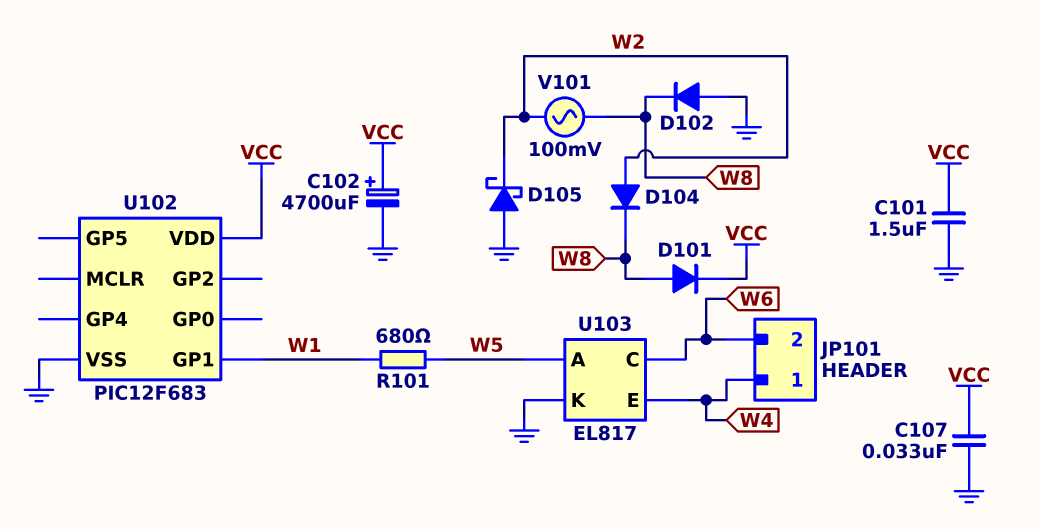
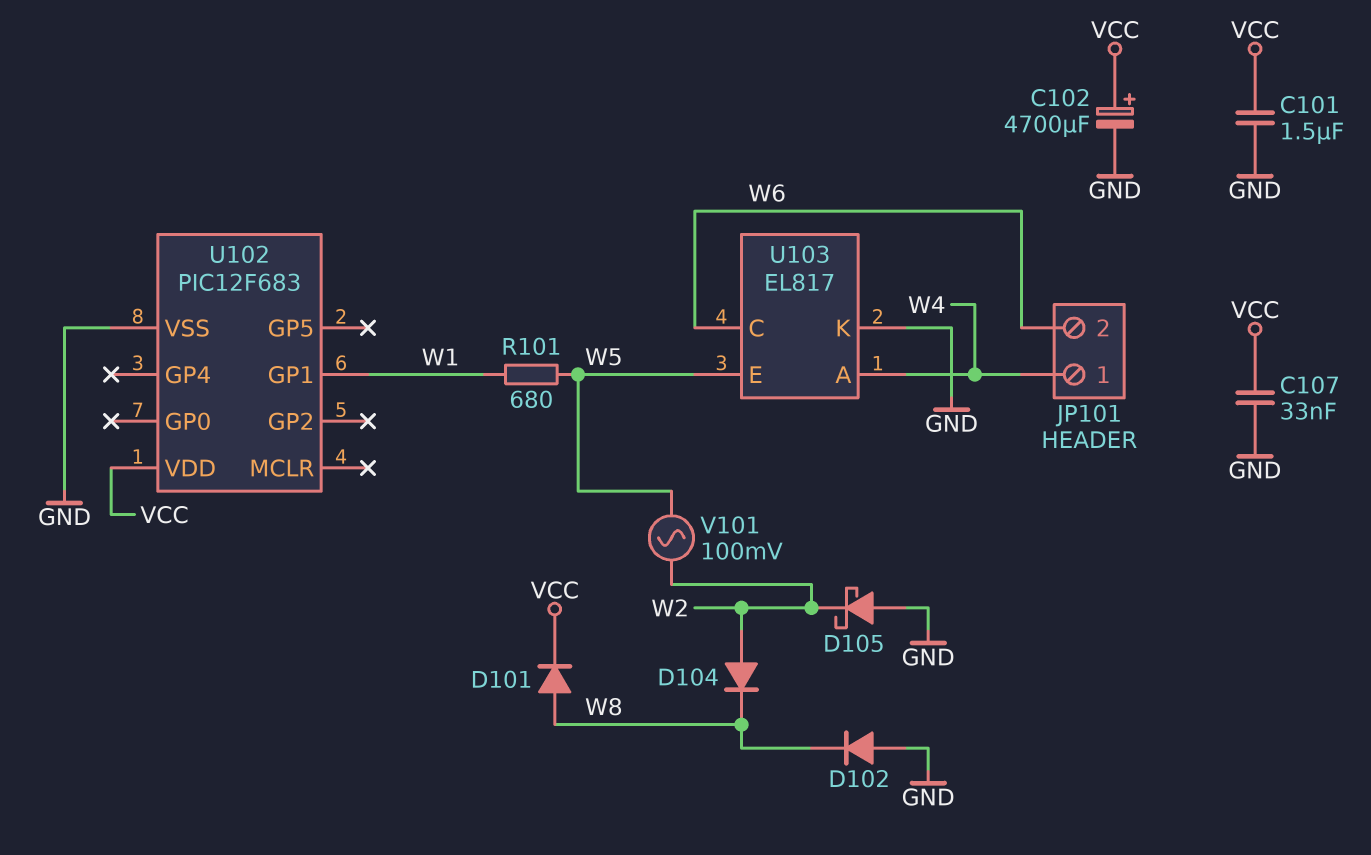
U103 pin A: W5 -> W4
U103 pin E: W4 -> W5
V101: AC 100mV (W2, W8) -> AC 100mV (W2, W5)

